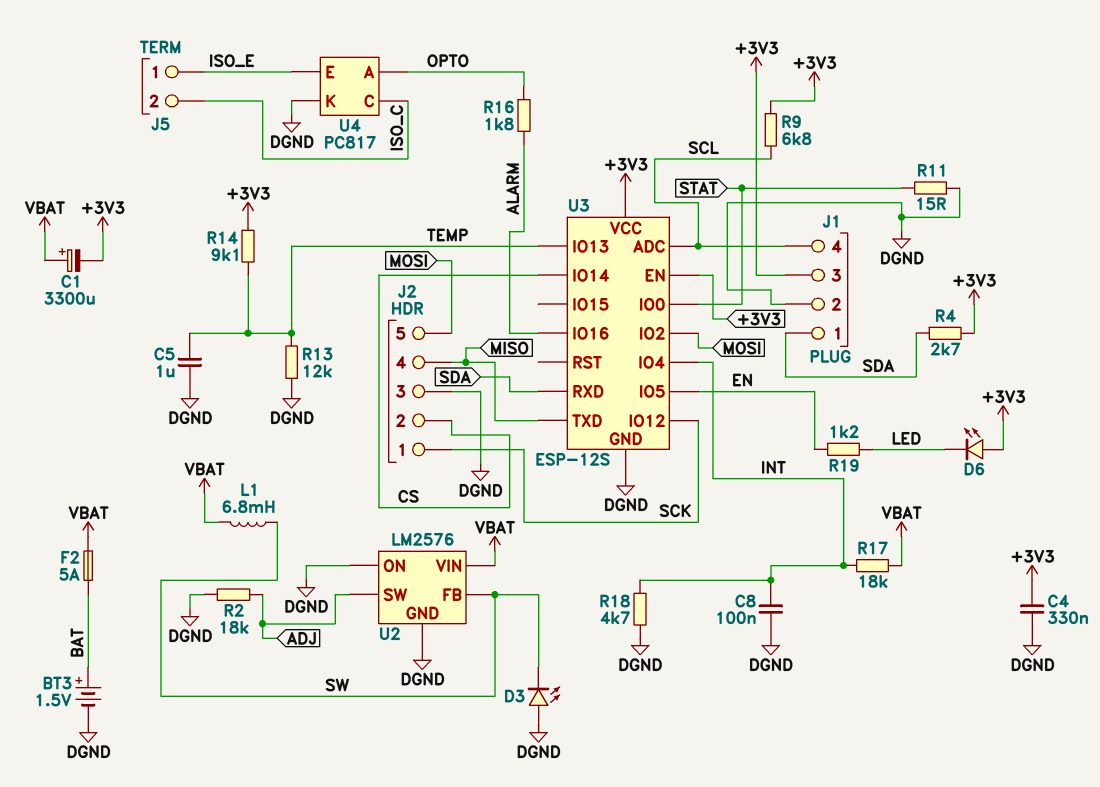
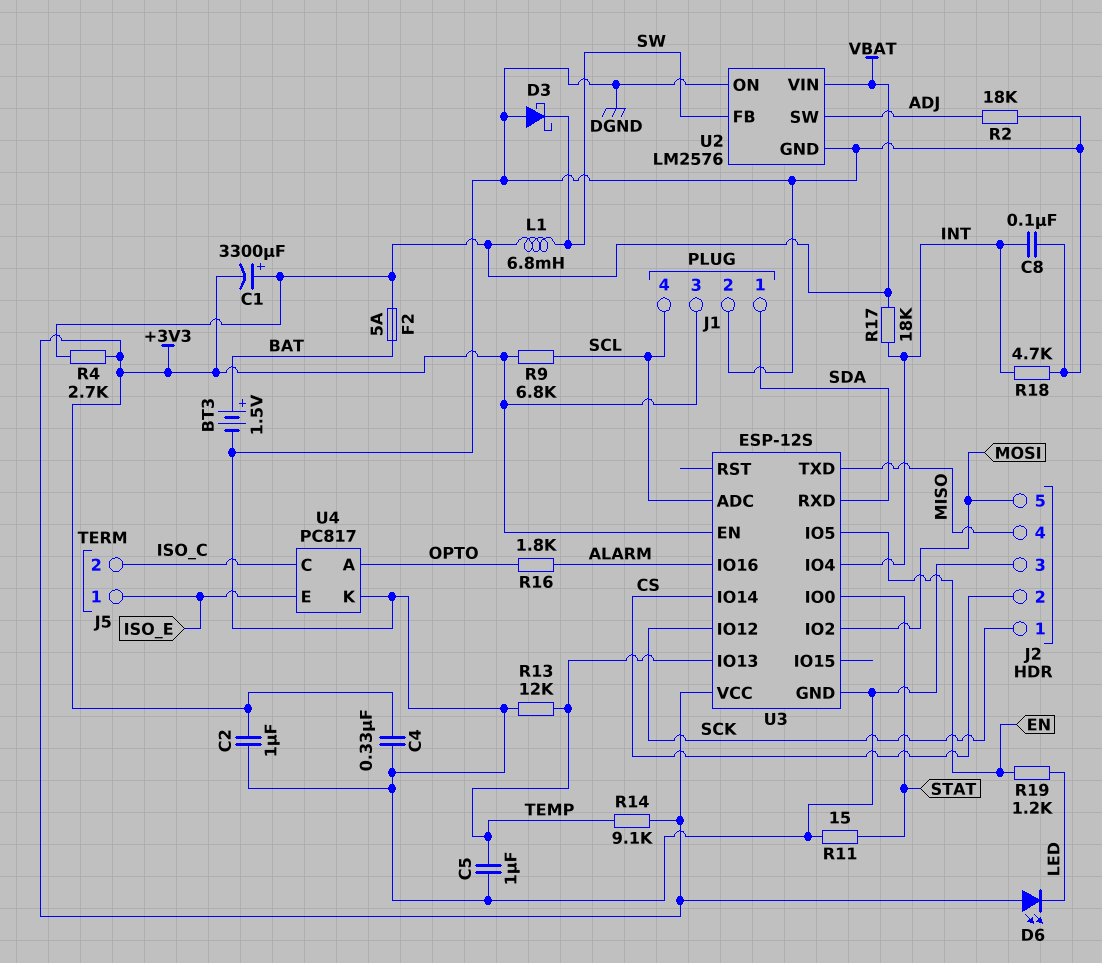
C2: none -> 1uF (+3V3, DGND)
D3: LED (A DGND, K SW) -> schottky (A DGND, K SW)
R4: 2.7k (+3V3, SDA) -> 2.7k (+3V3, VBAT)

